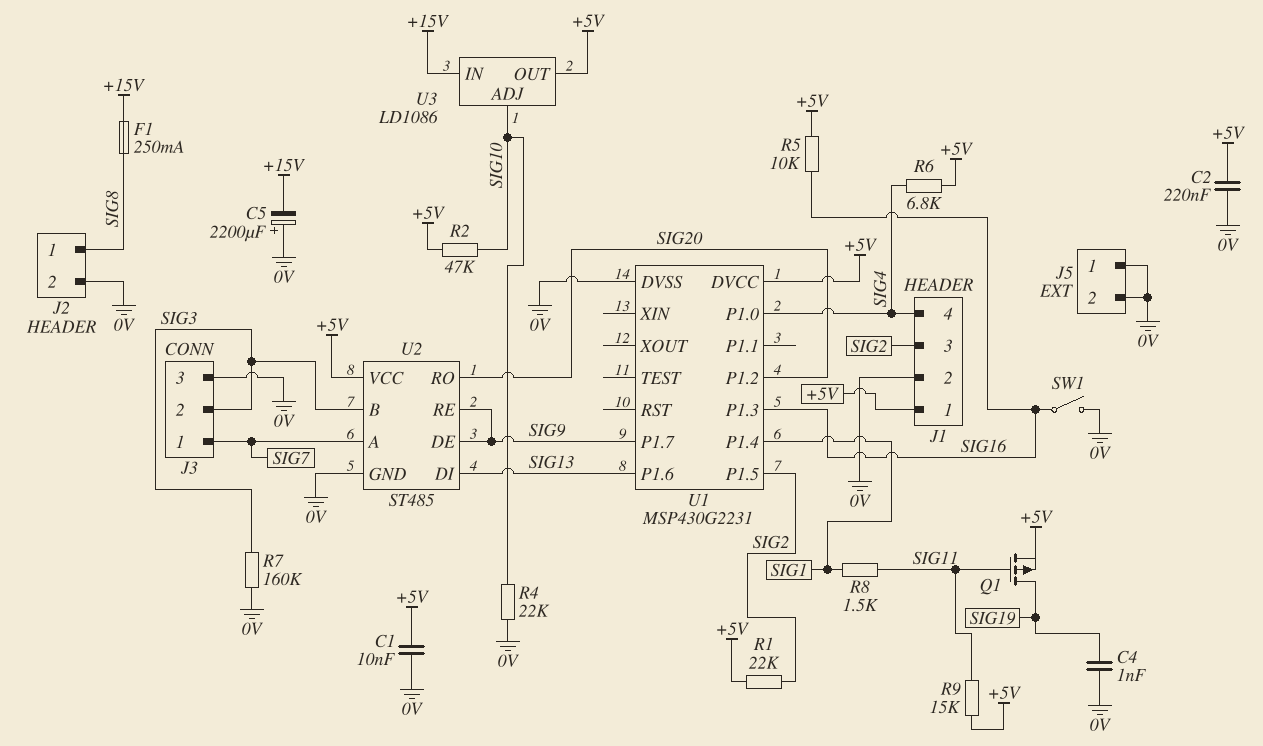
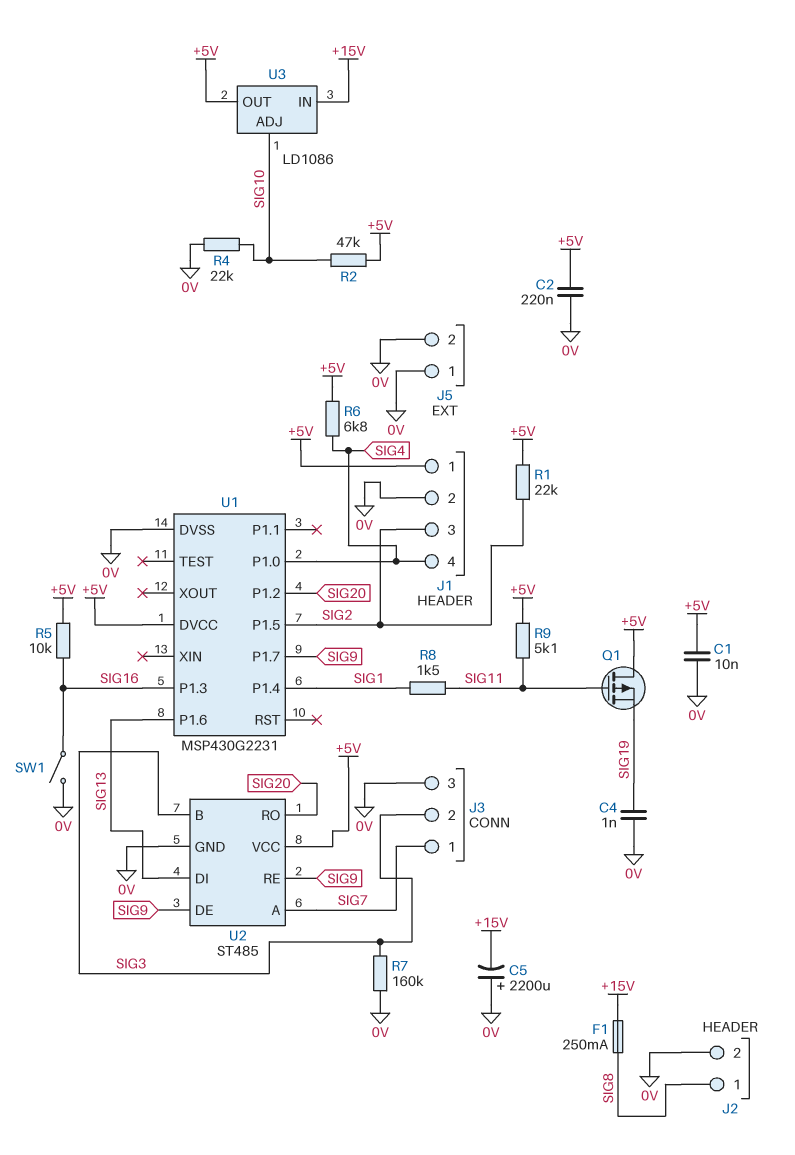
Q1: PMOS (G SIG11, D SIG19, S +5V) -> PMOS (G SIG11, D +5V, S SIG19)
R9: 15k (+5V, SIG11) -> 5.1k (+5V, SIG11)

